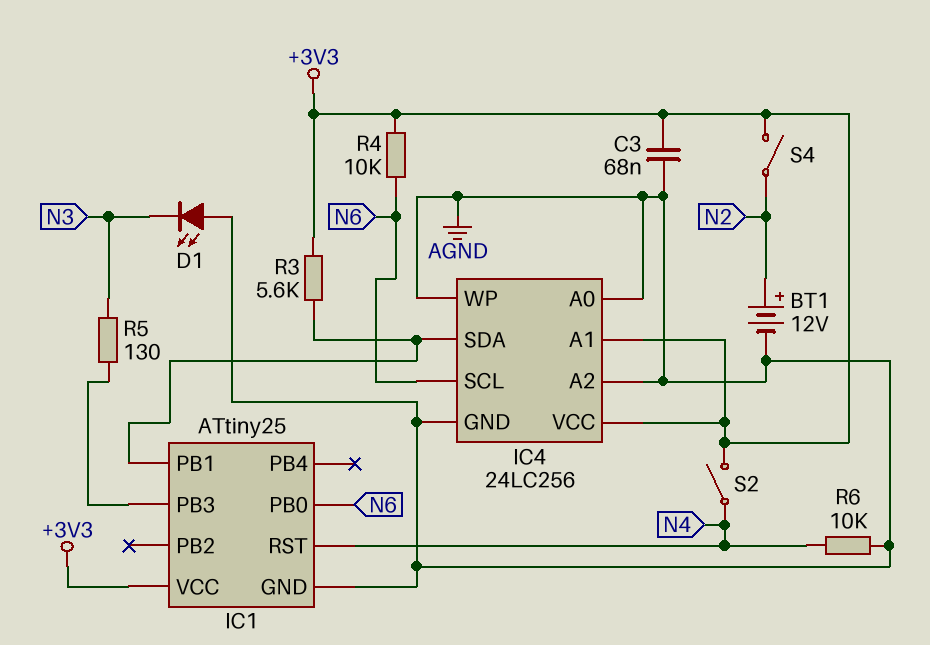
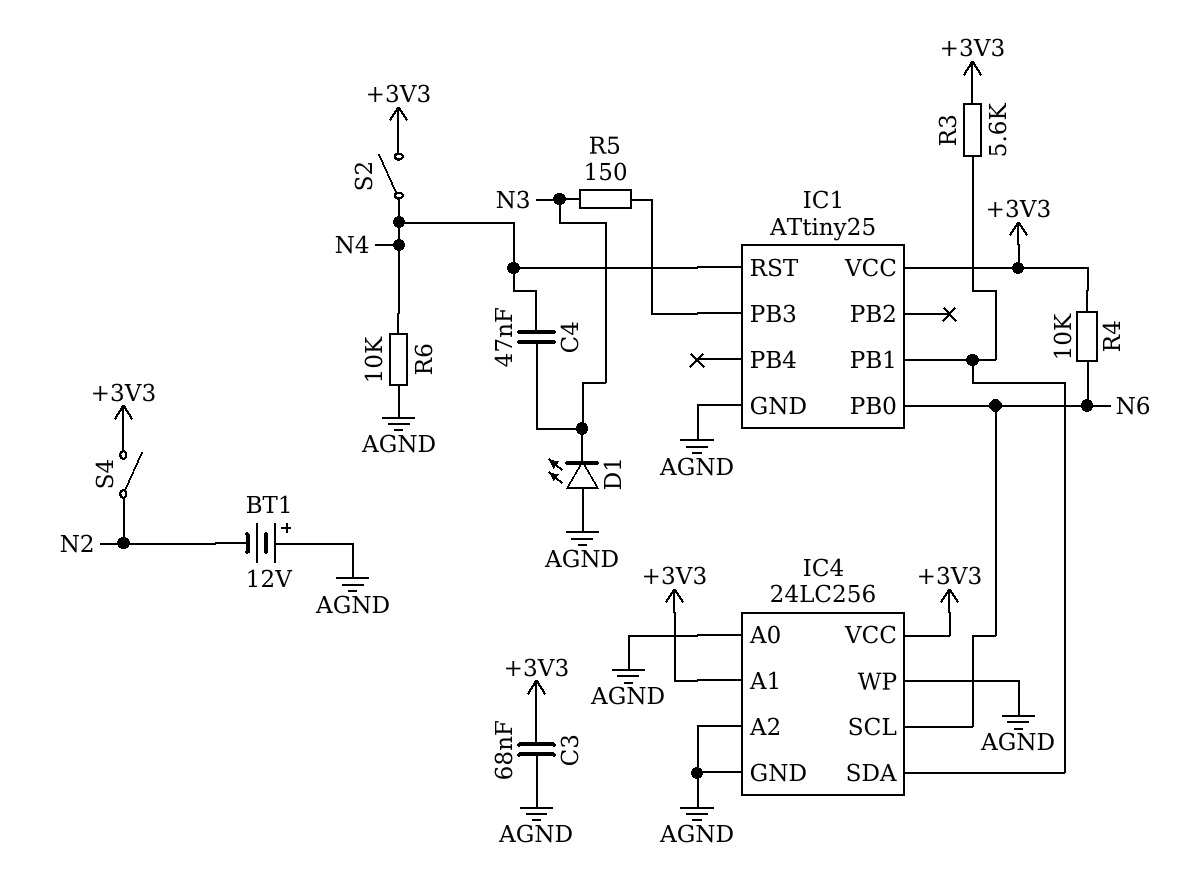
BT1: 12V (plus N2, minus AGND) -> 12V (plus AGND, minus N2)
C4: none -> 47nF (N3, N4)
R5: 130 (IC1/PB3, N3) -> 150 (IC1/PB3, N3)

